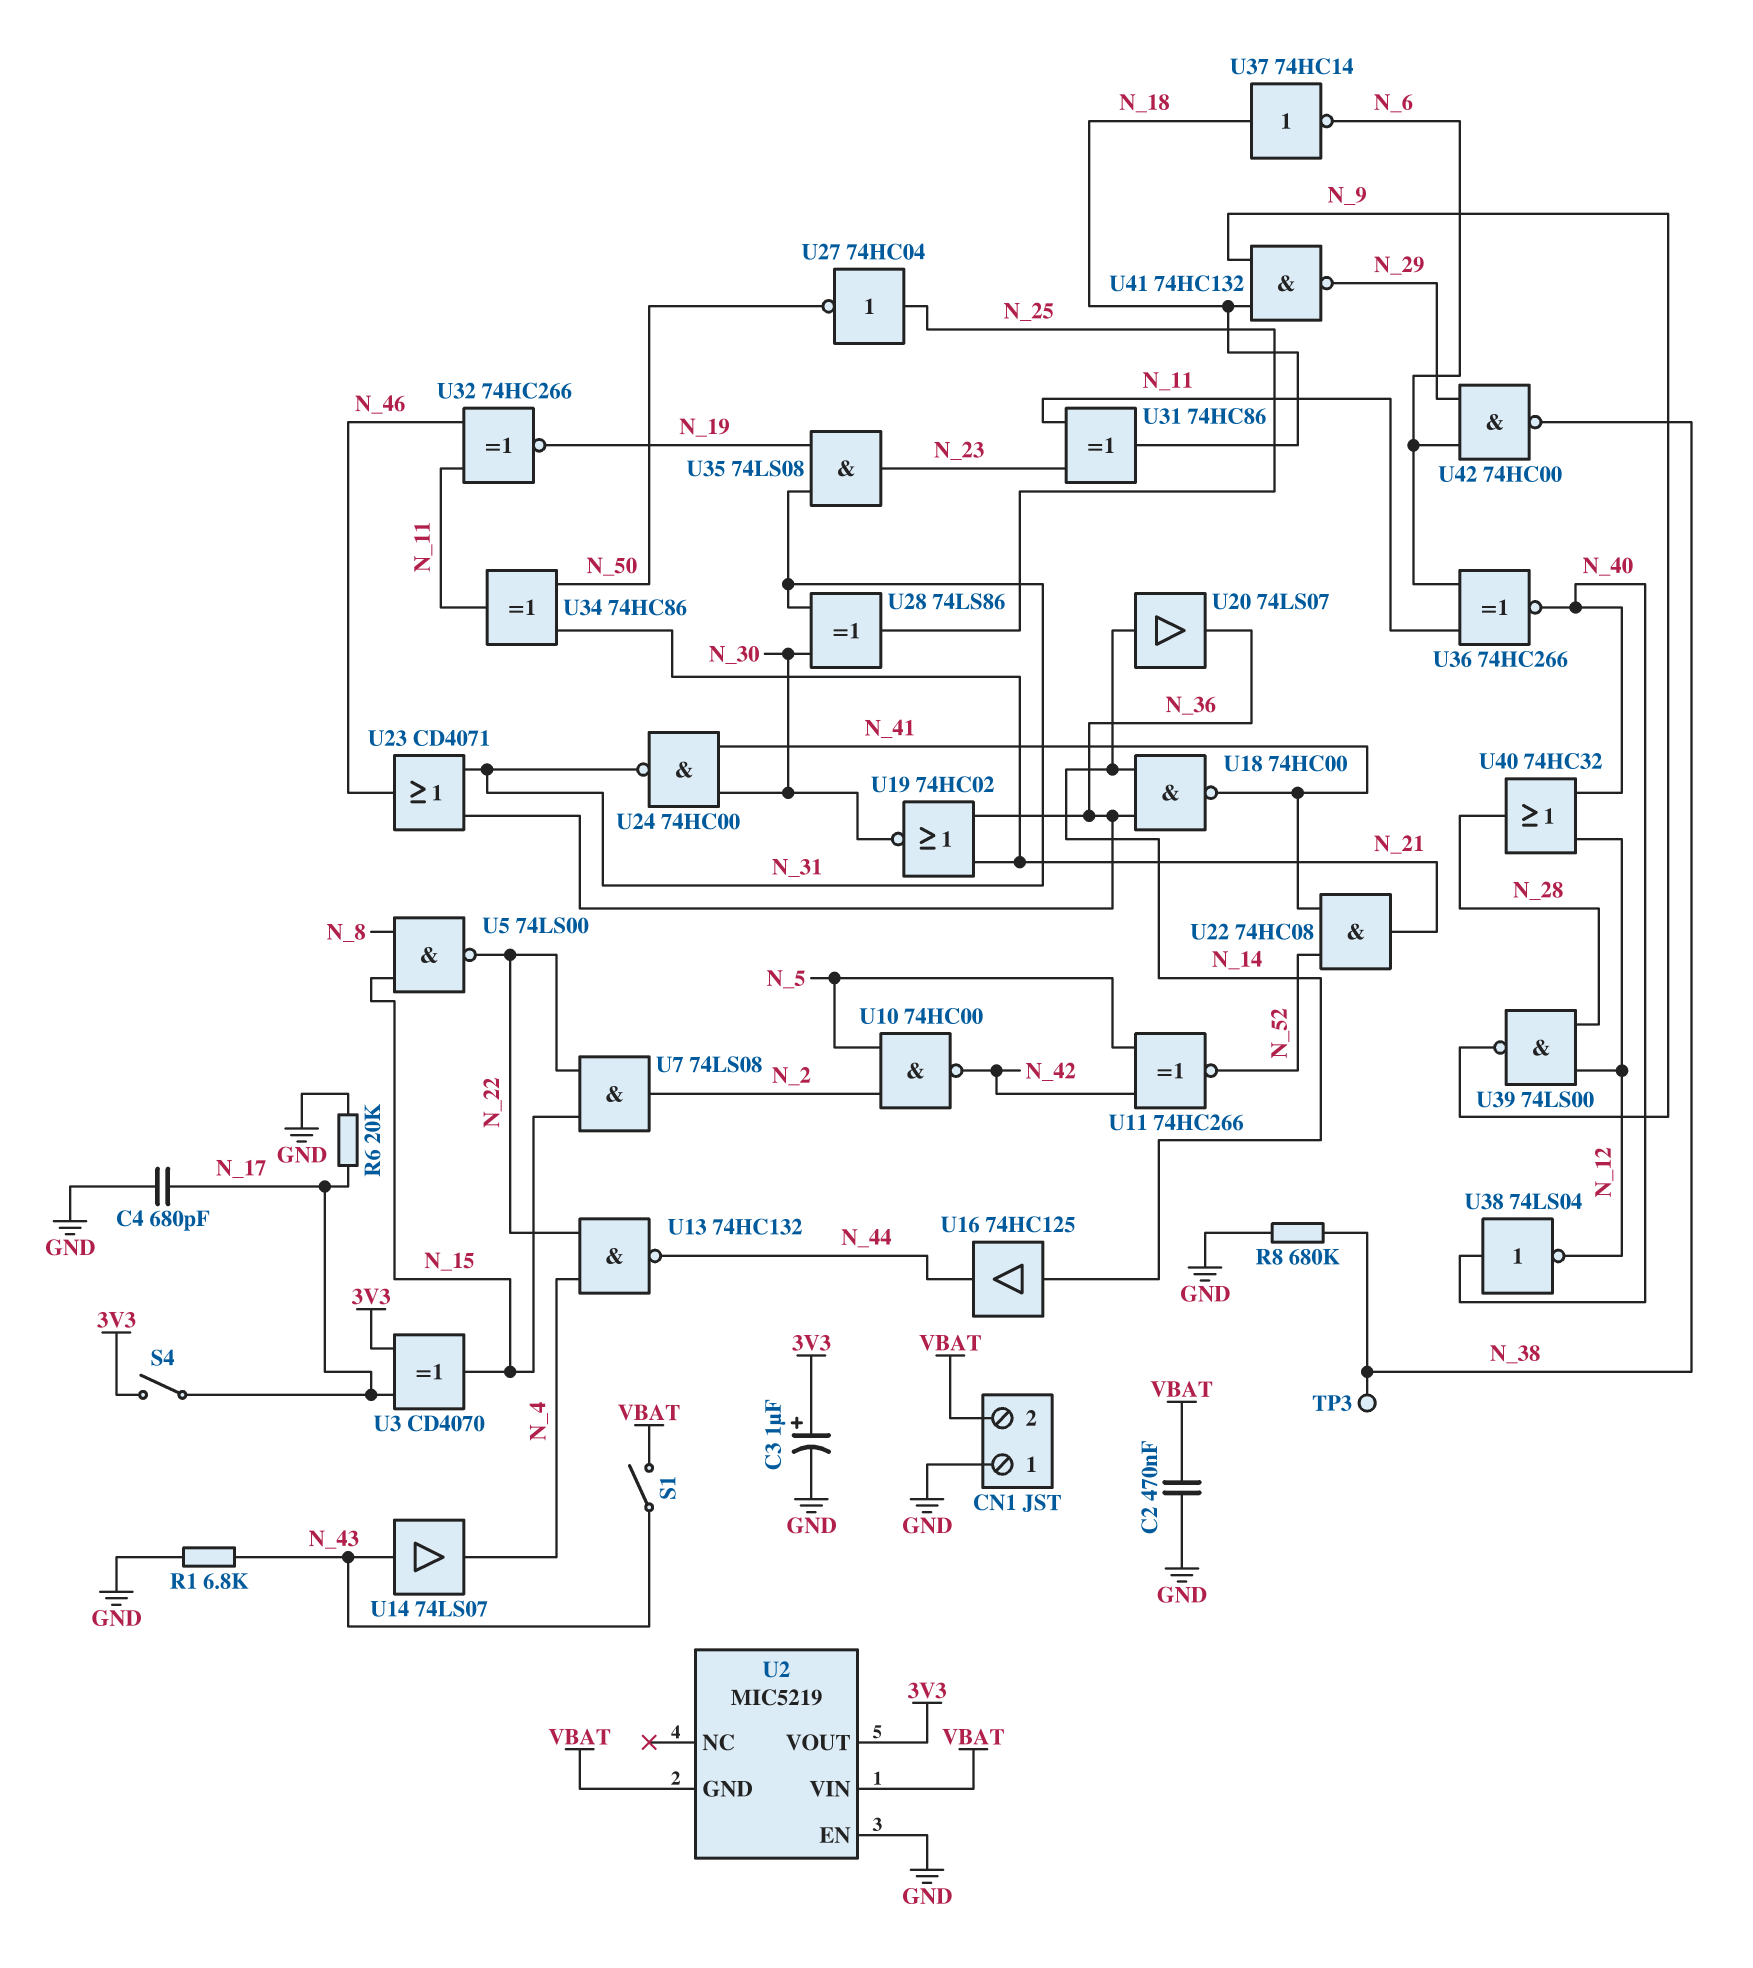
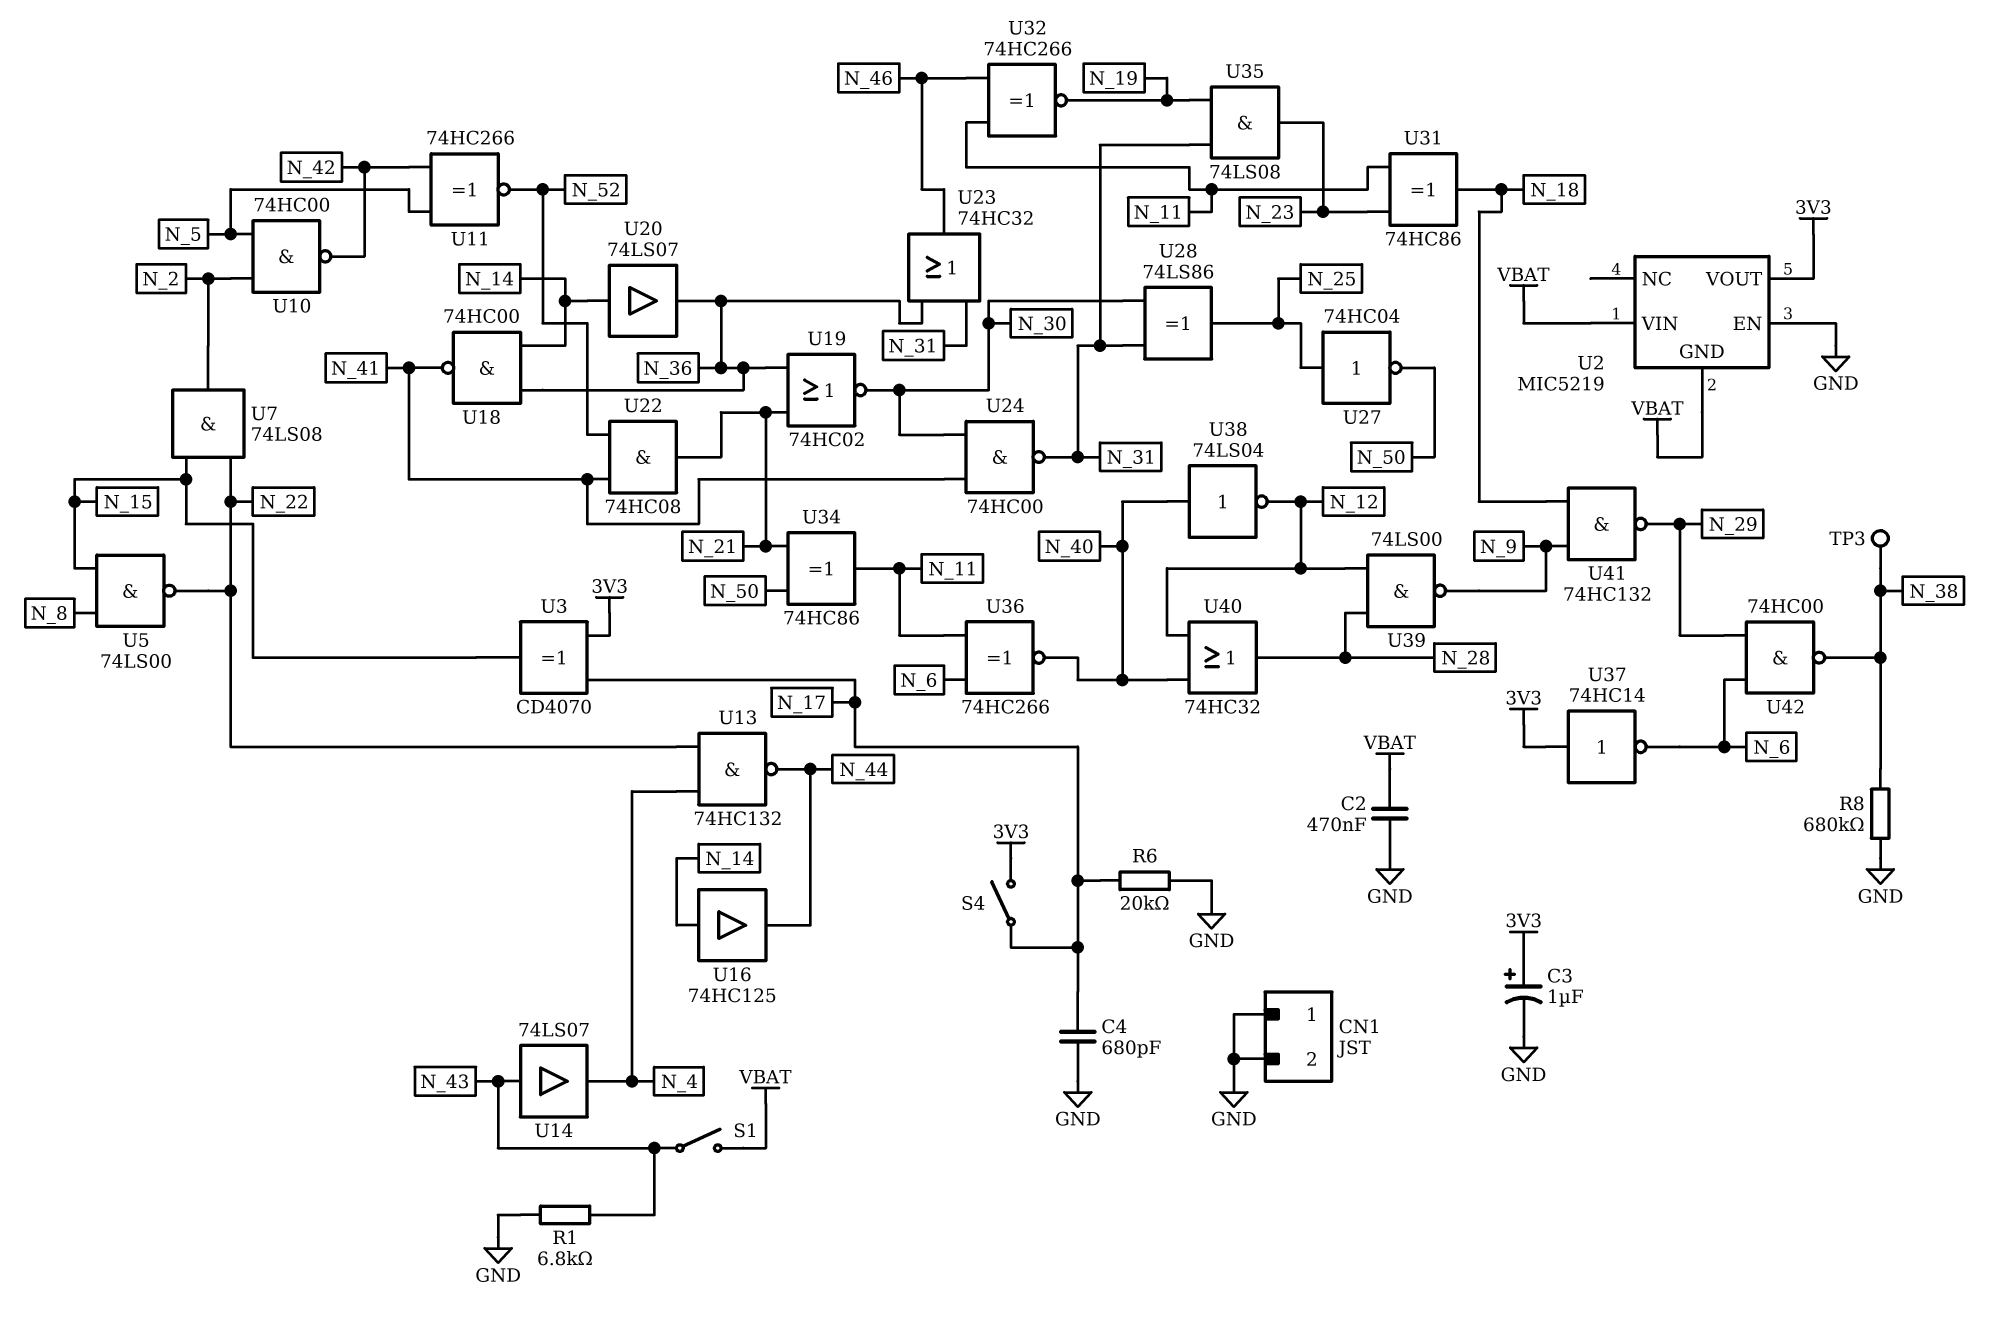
CN1 pin 2: VBAT -> GND
U23: OR CD4071 (in N_31, in N_36, out N_46) -> OR 74HC32 (in N_31, in N_36, out N_46)
U37: NOT 74HC14 (in N_18, out N_6) -> NOT 74HC14 (in 3V3, out N_6)

